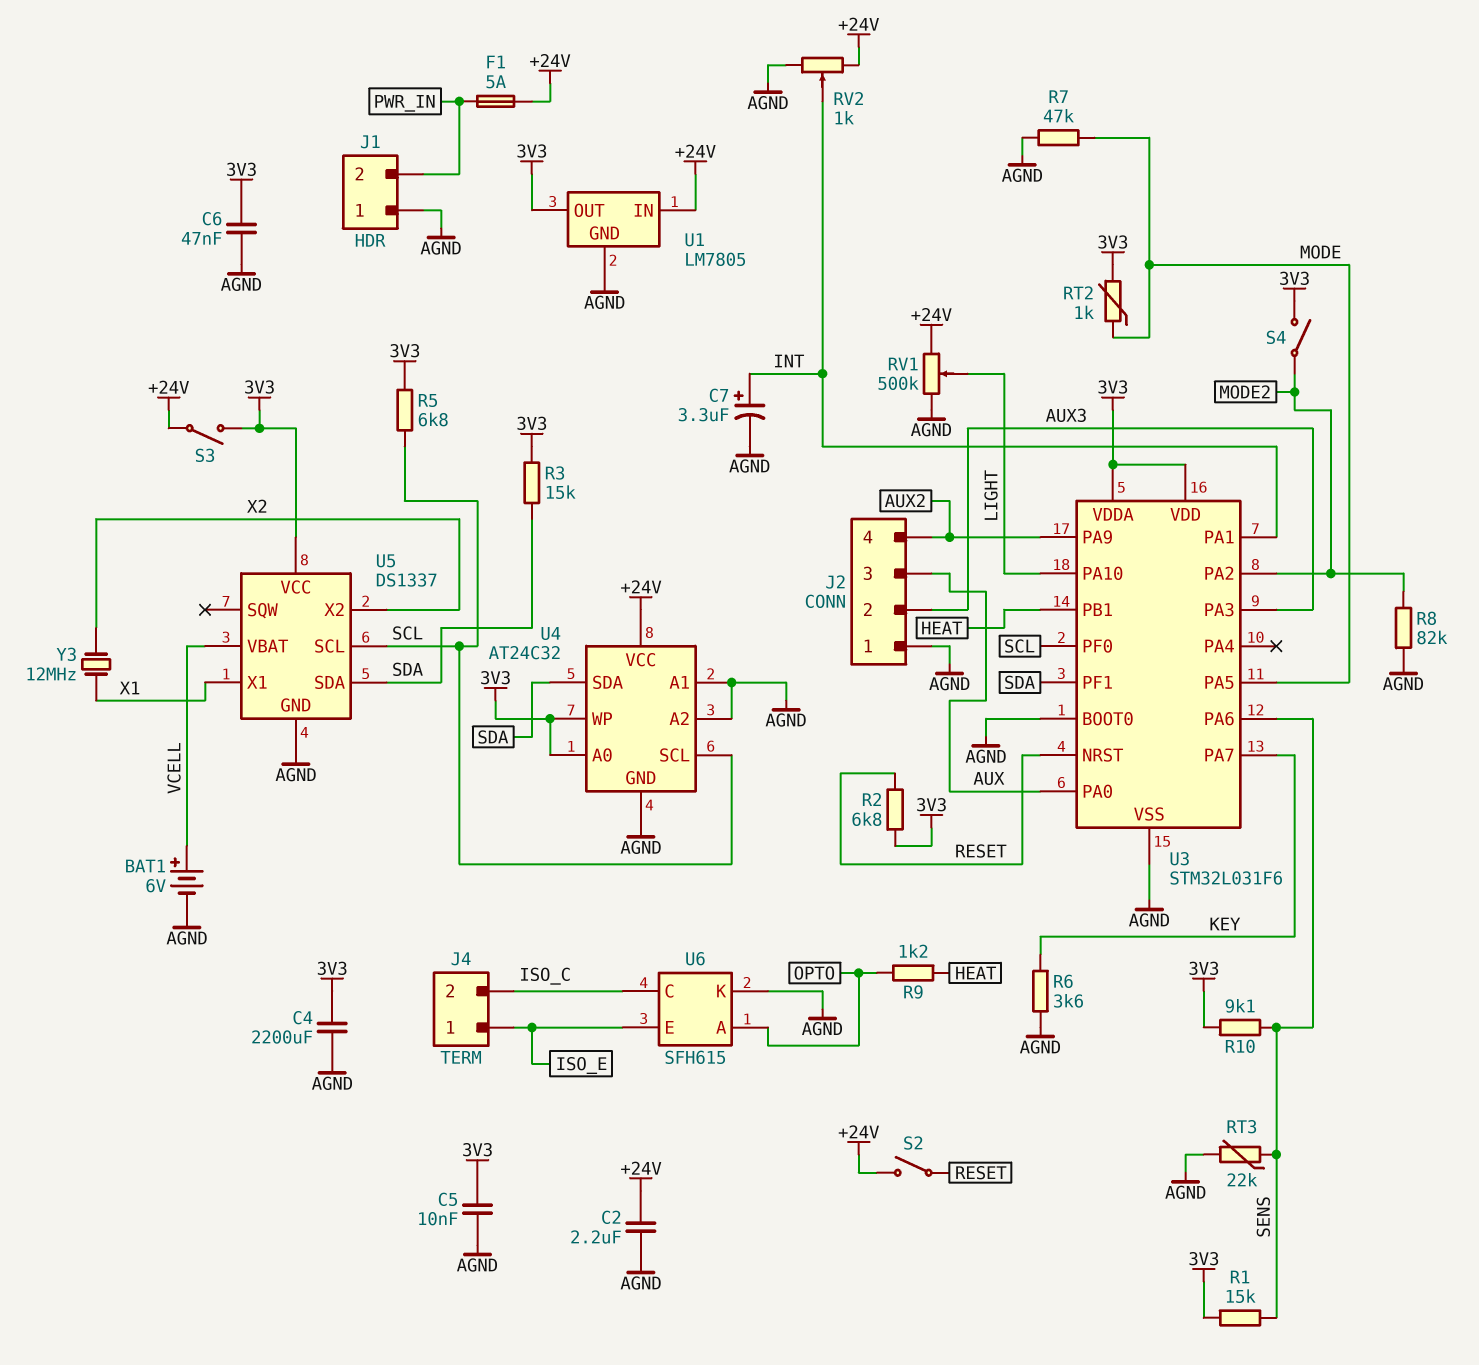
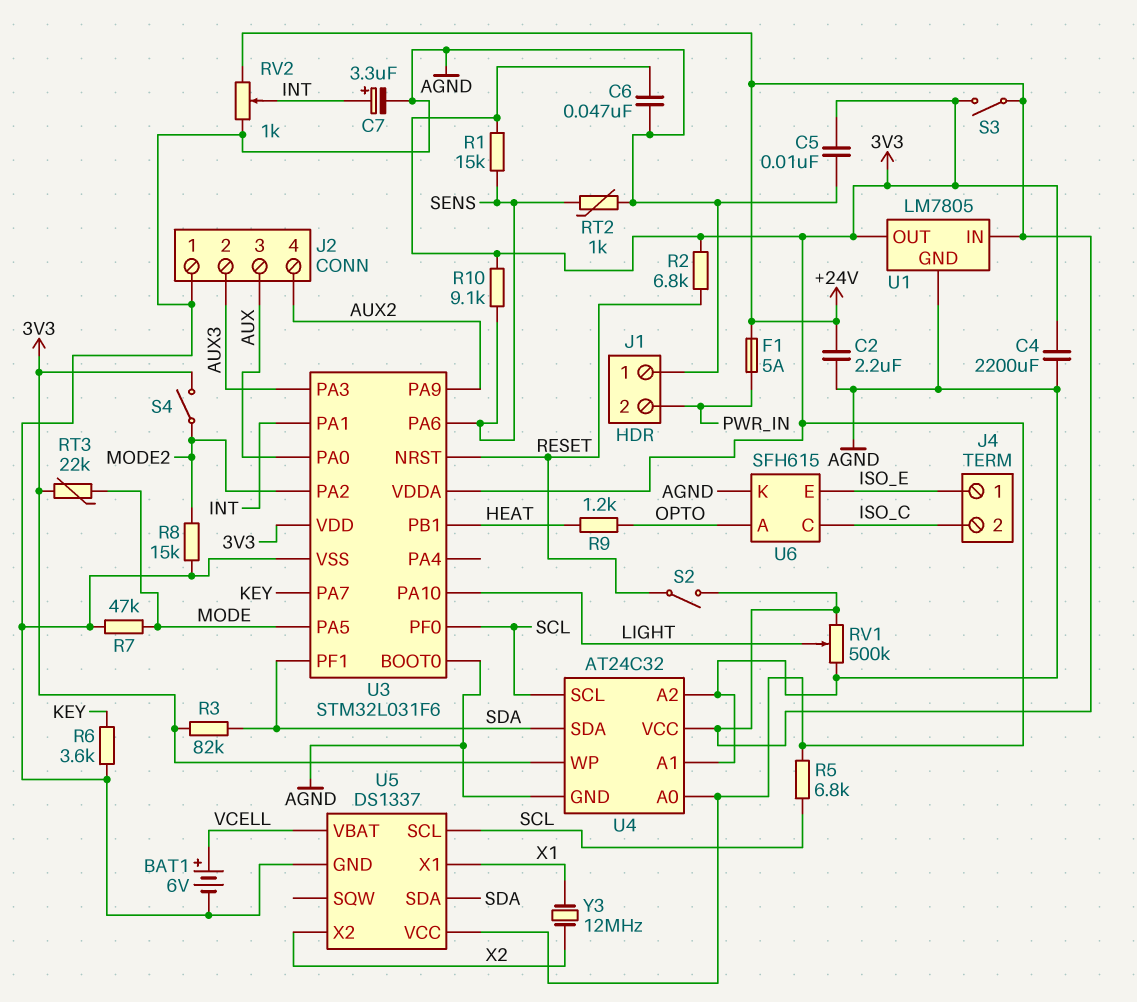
R3: 15k (3V3, SDA) -> 82k (3V3, SDA)
R8: 82k (AGND, MODE2) -> 15k (AGND, MODE2)
RT2: 1k (3V3, MODE) -> 1k (AGND, SENS)
RT3: 22k (AGND, SENS) -> 22k (3V3, MODE)

